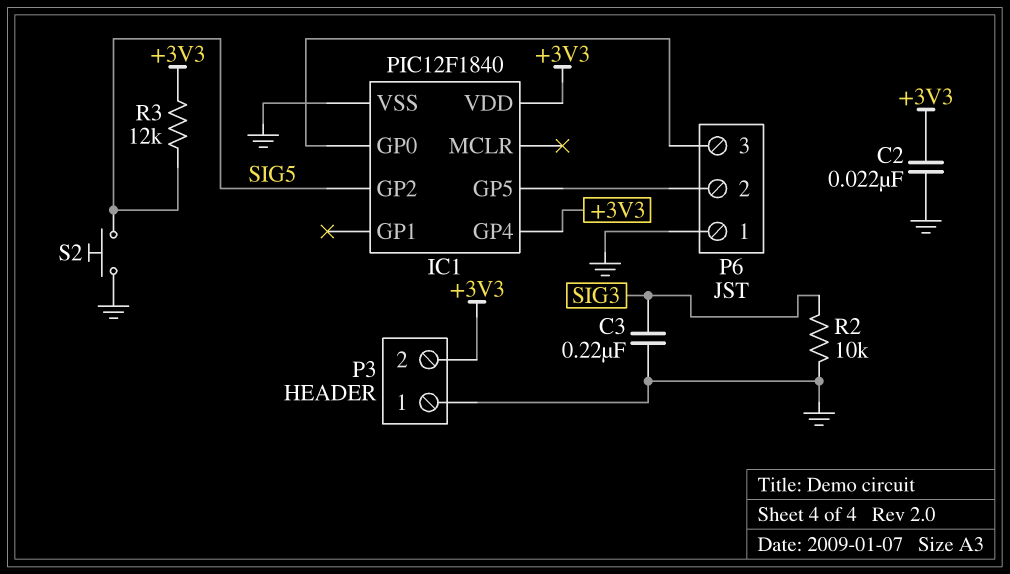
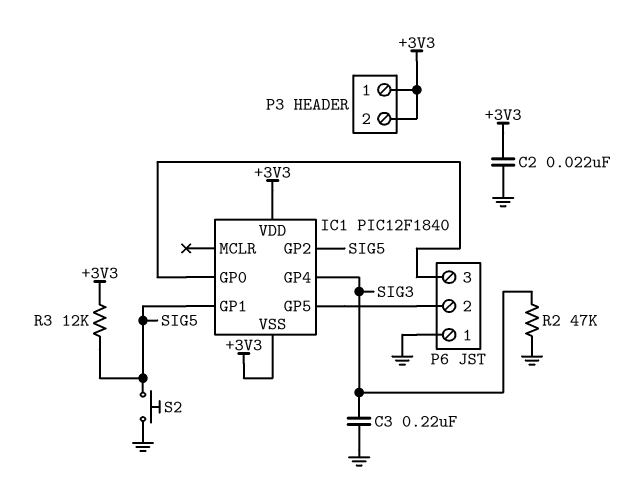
IC1 pin GP1: none -> SIG5
IC1 pin GP4: +3V3 -> SIG3
IC1 pin VSS: GND -> +3V3
P3 pin 1: GND -> +3V3
R2: 10k (GND, SIG3) -> 47k (GND, SIG3)

